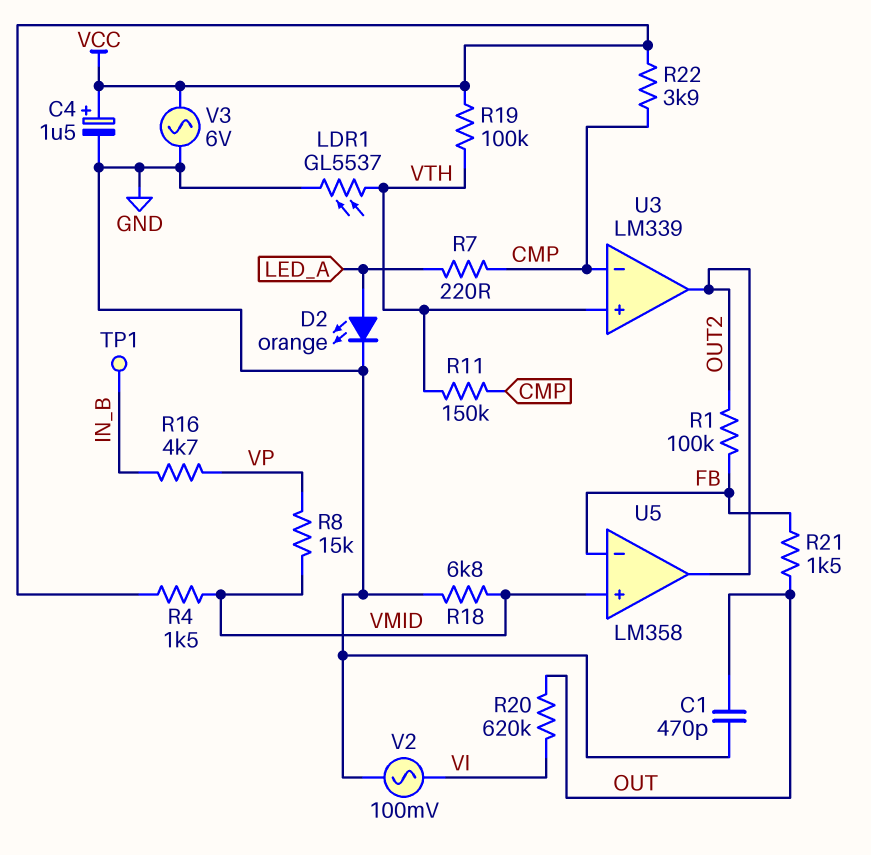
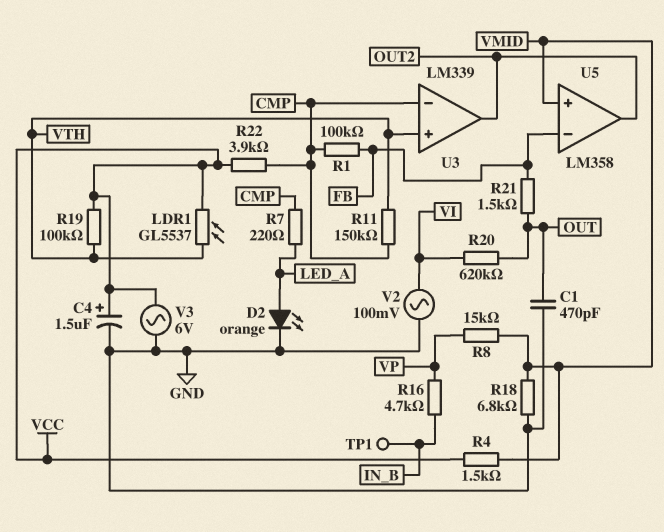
LDR1: GL5537 (GND, VTH) -> GL5537 (VCC, VTH)
R1: 100k (FB, OUT2) -> 100k (CMP, FB)

